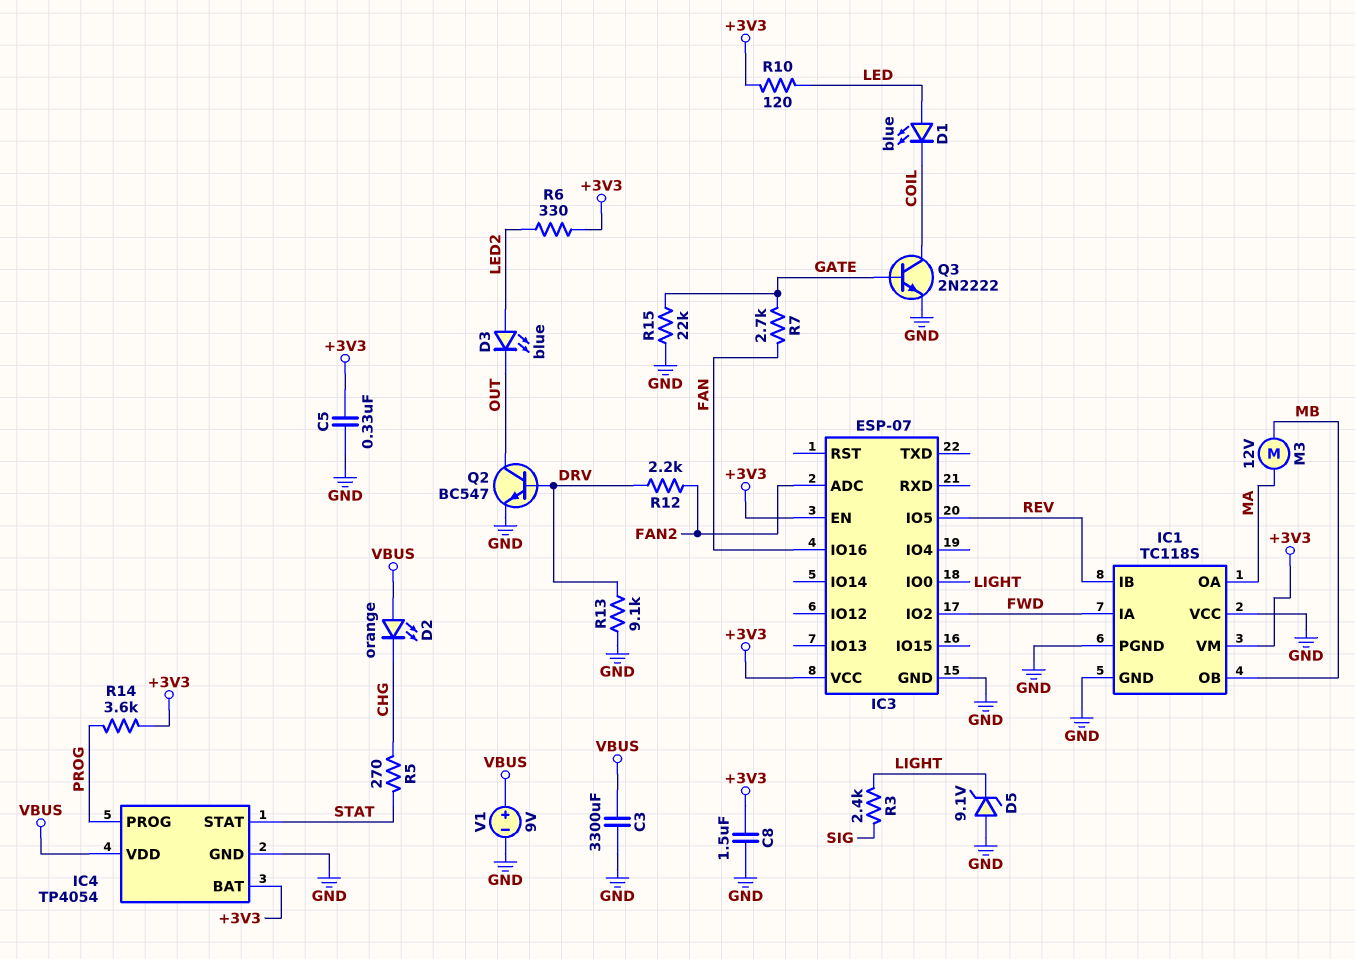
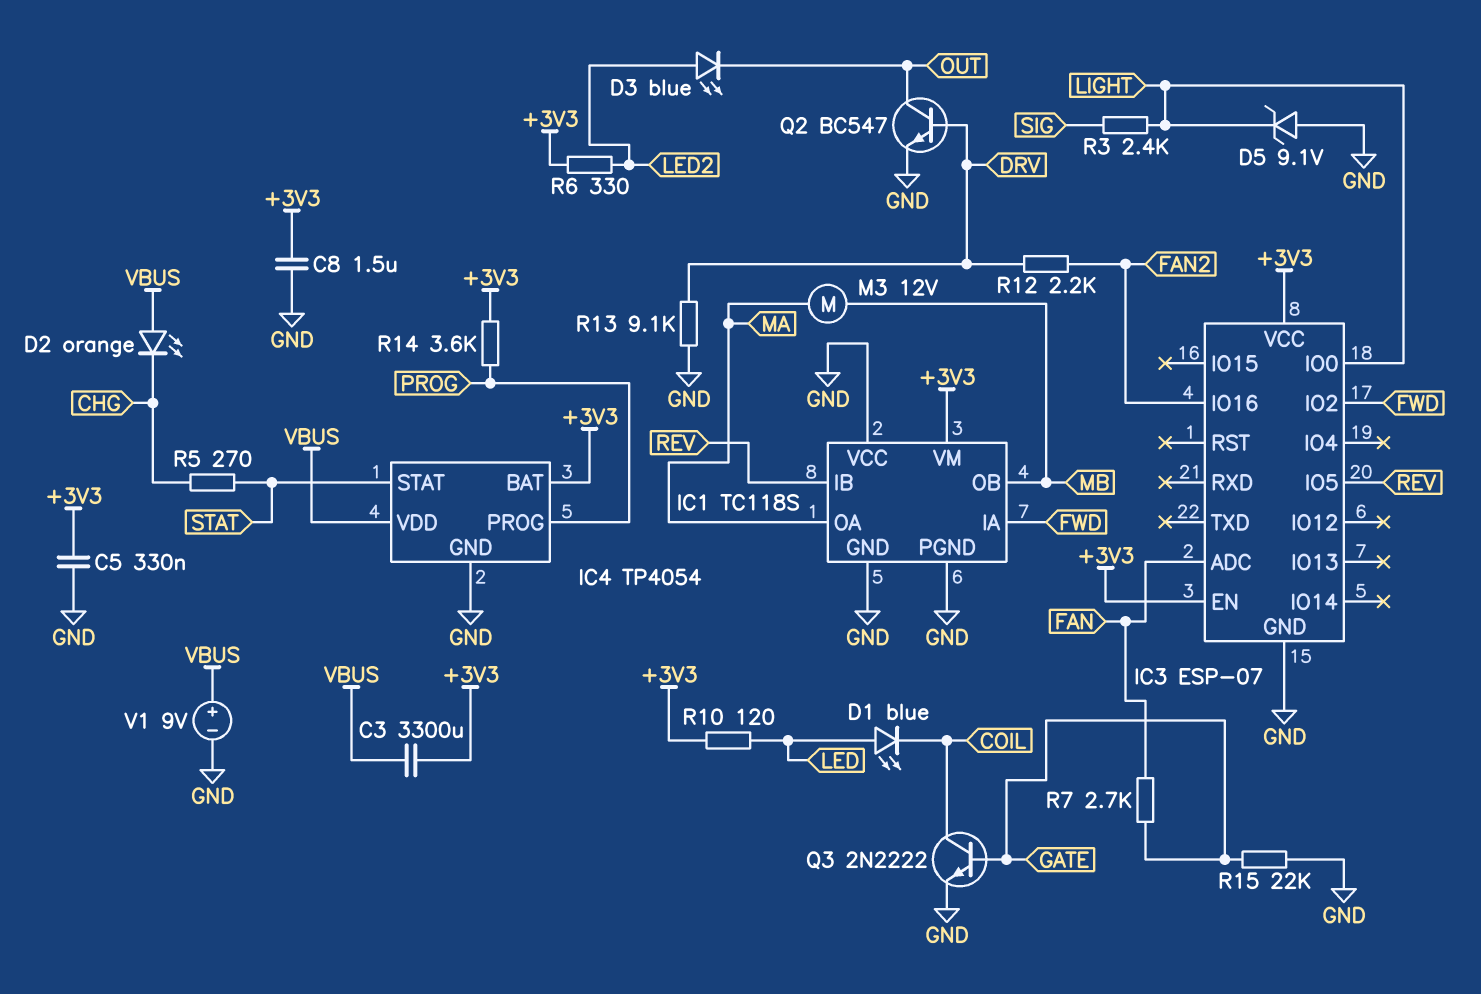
C3: 3300uF (GND, VBUS) -> 3300uF (+3V3, VBUS)
IC3 pin ADC: FAN2 -> FAN
IC3 pin IO16: FAN -> FAN2

